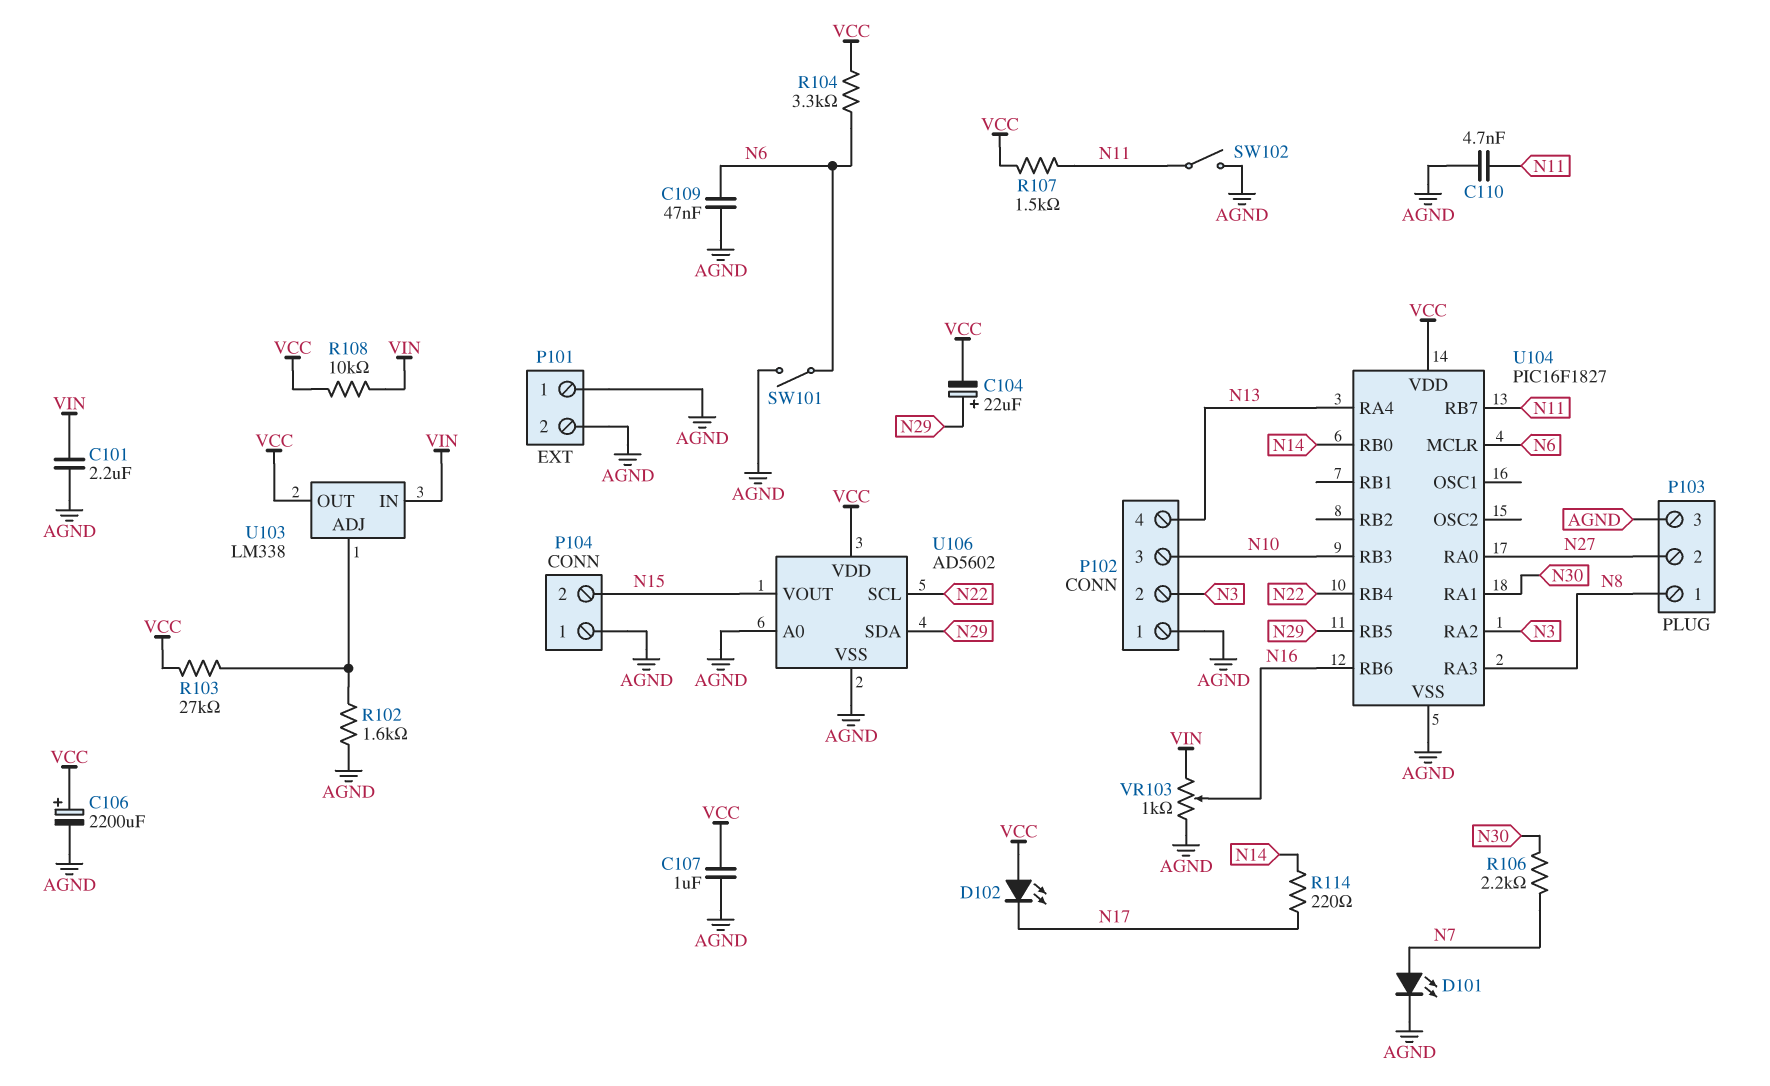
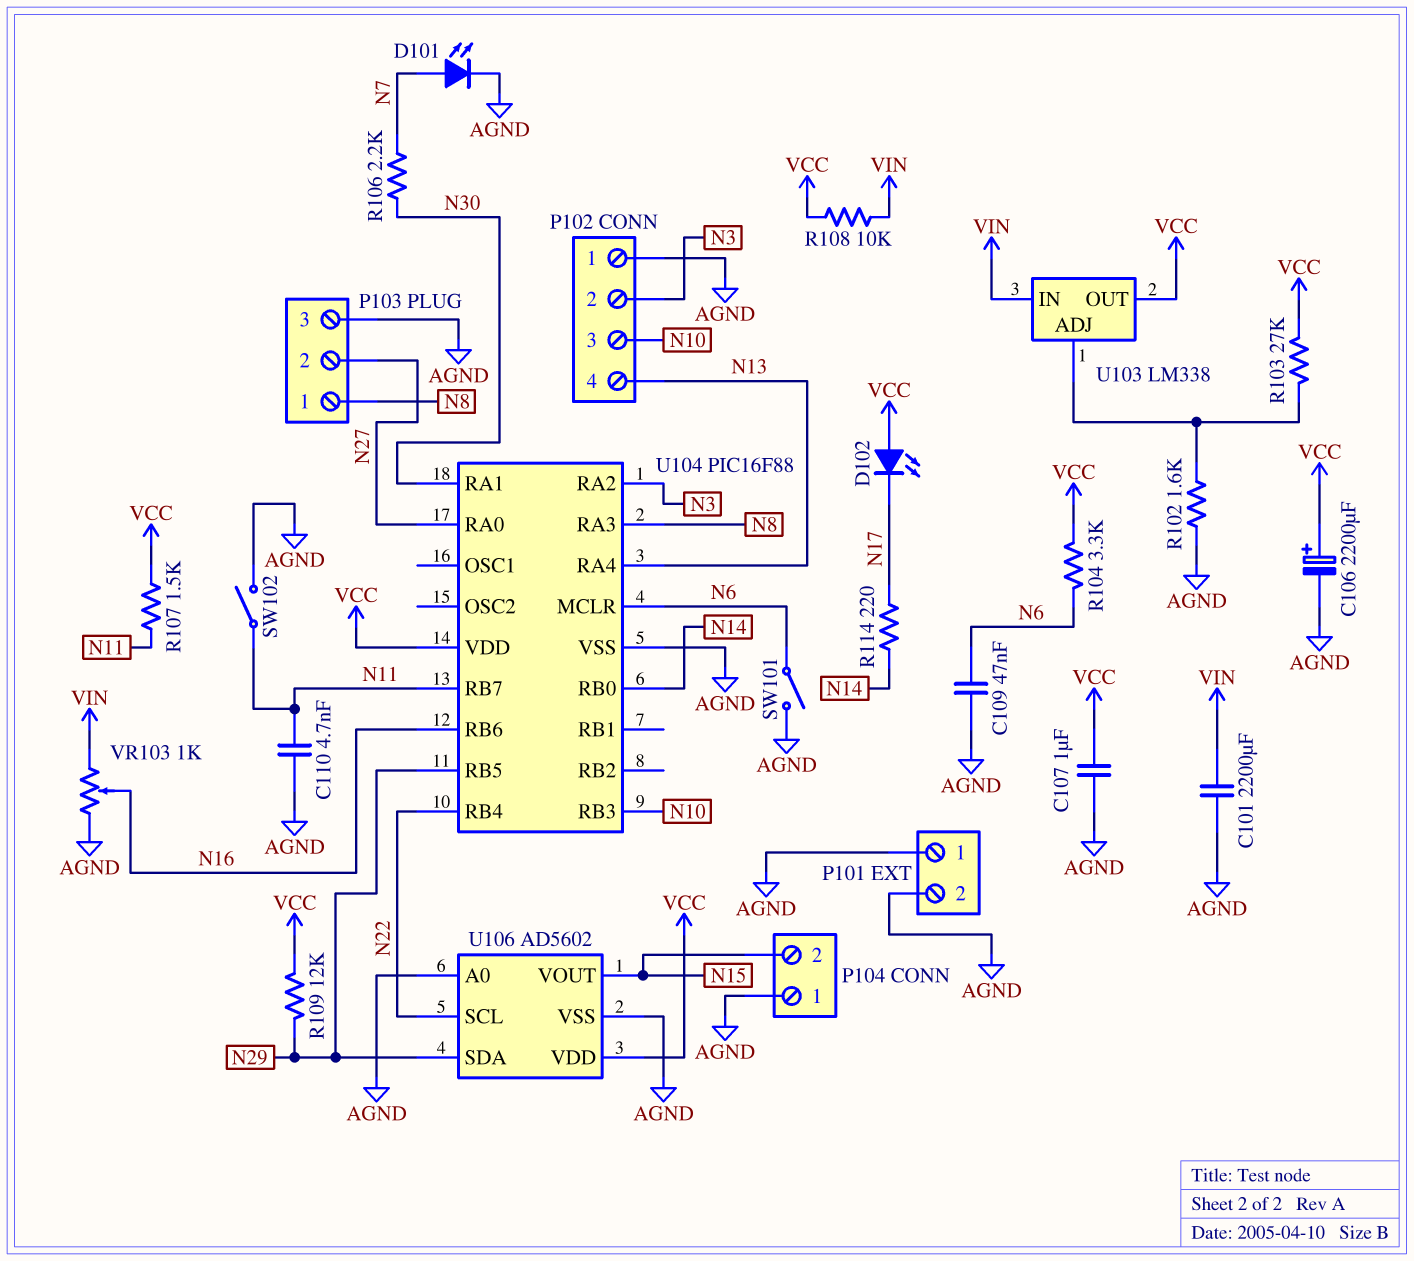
C101: 2.2uF (AGND, VIN) -> 2200uF (AGND, VIN)
C104: 22uF (plus N29, minus VCC) -> none
R109: none -> 12k (N29, VCC)
U104: PIC16F1827 -> PIC16F88

